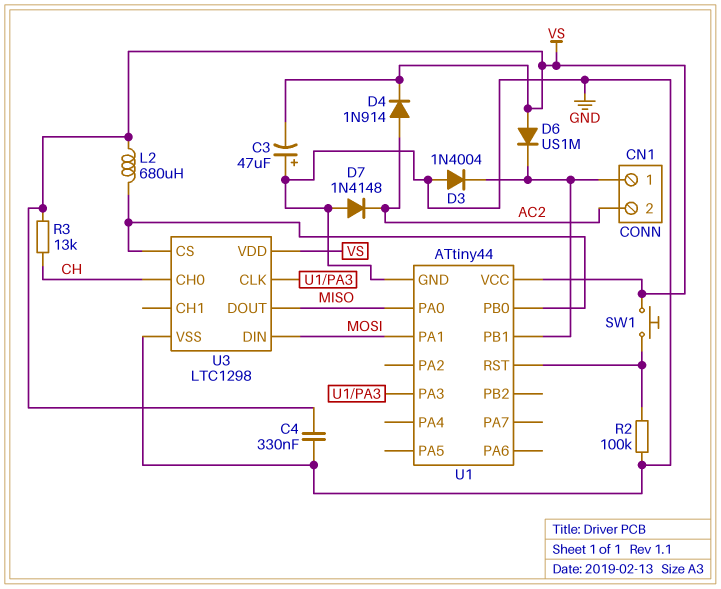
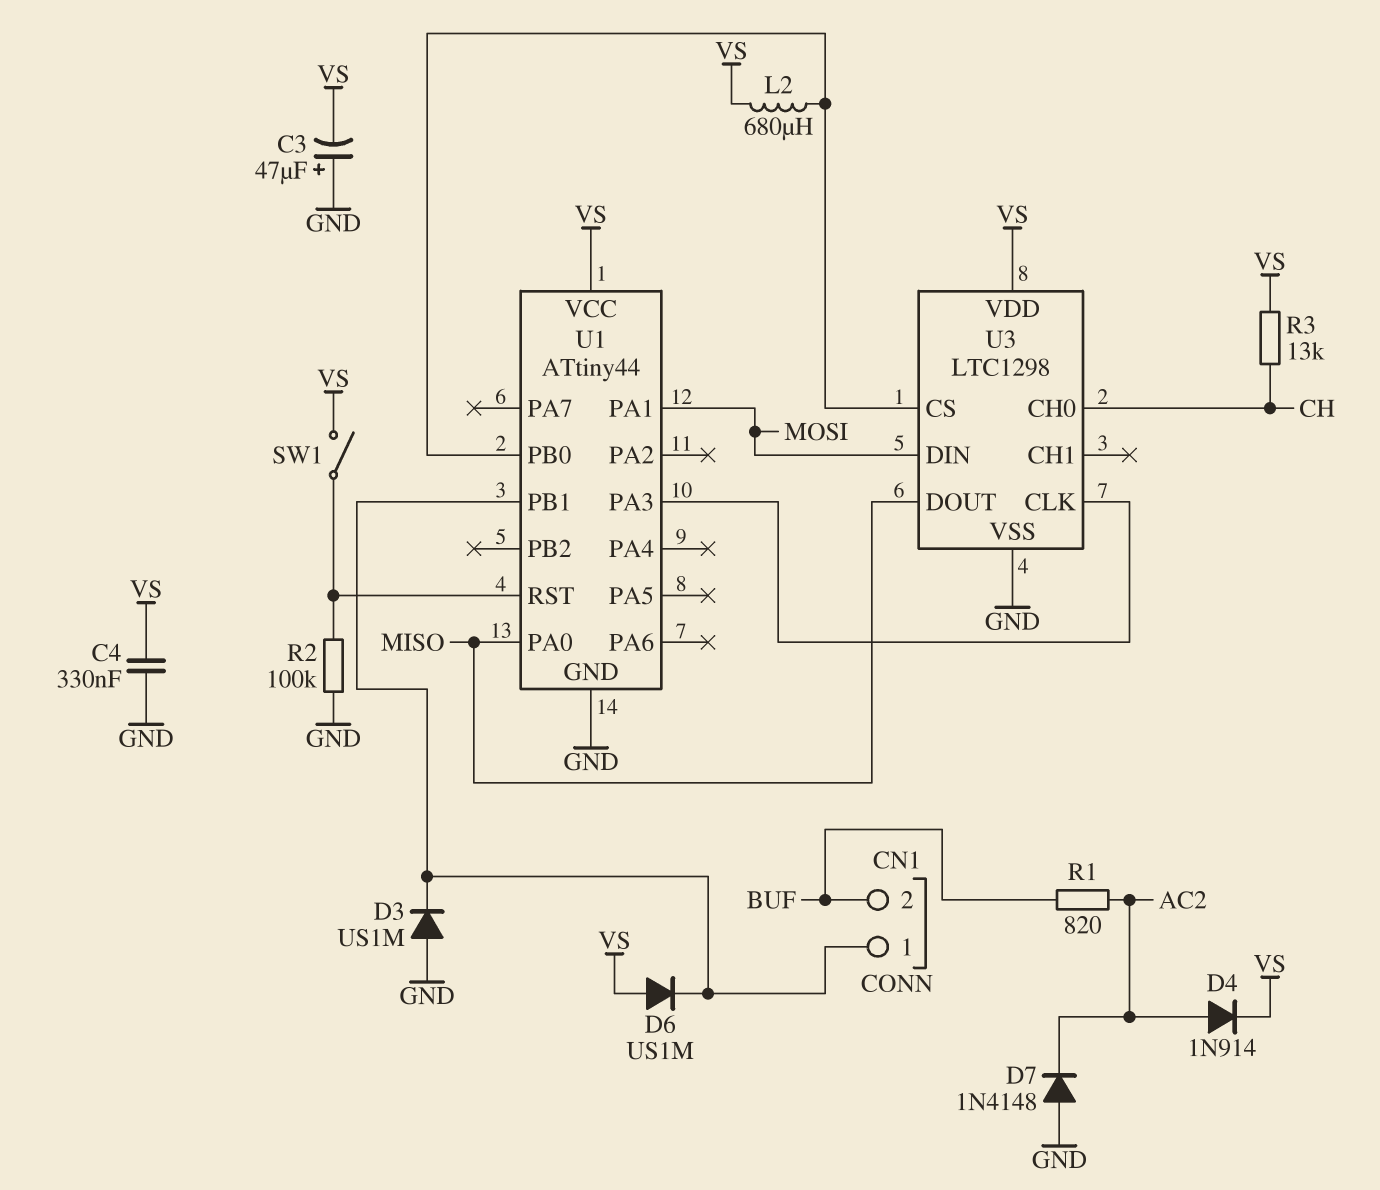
CN1 pin 2: AC2 -> BUF
D3: diode 1N4004 (A GND, K CN1/1) -> diode US1M (A GND, K CN1/1)
R1: none -> 820 (AC2, BUF)
SW1: button (U1/RST, VS) -> switch (U1/RST, VS)

